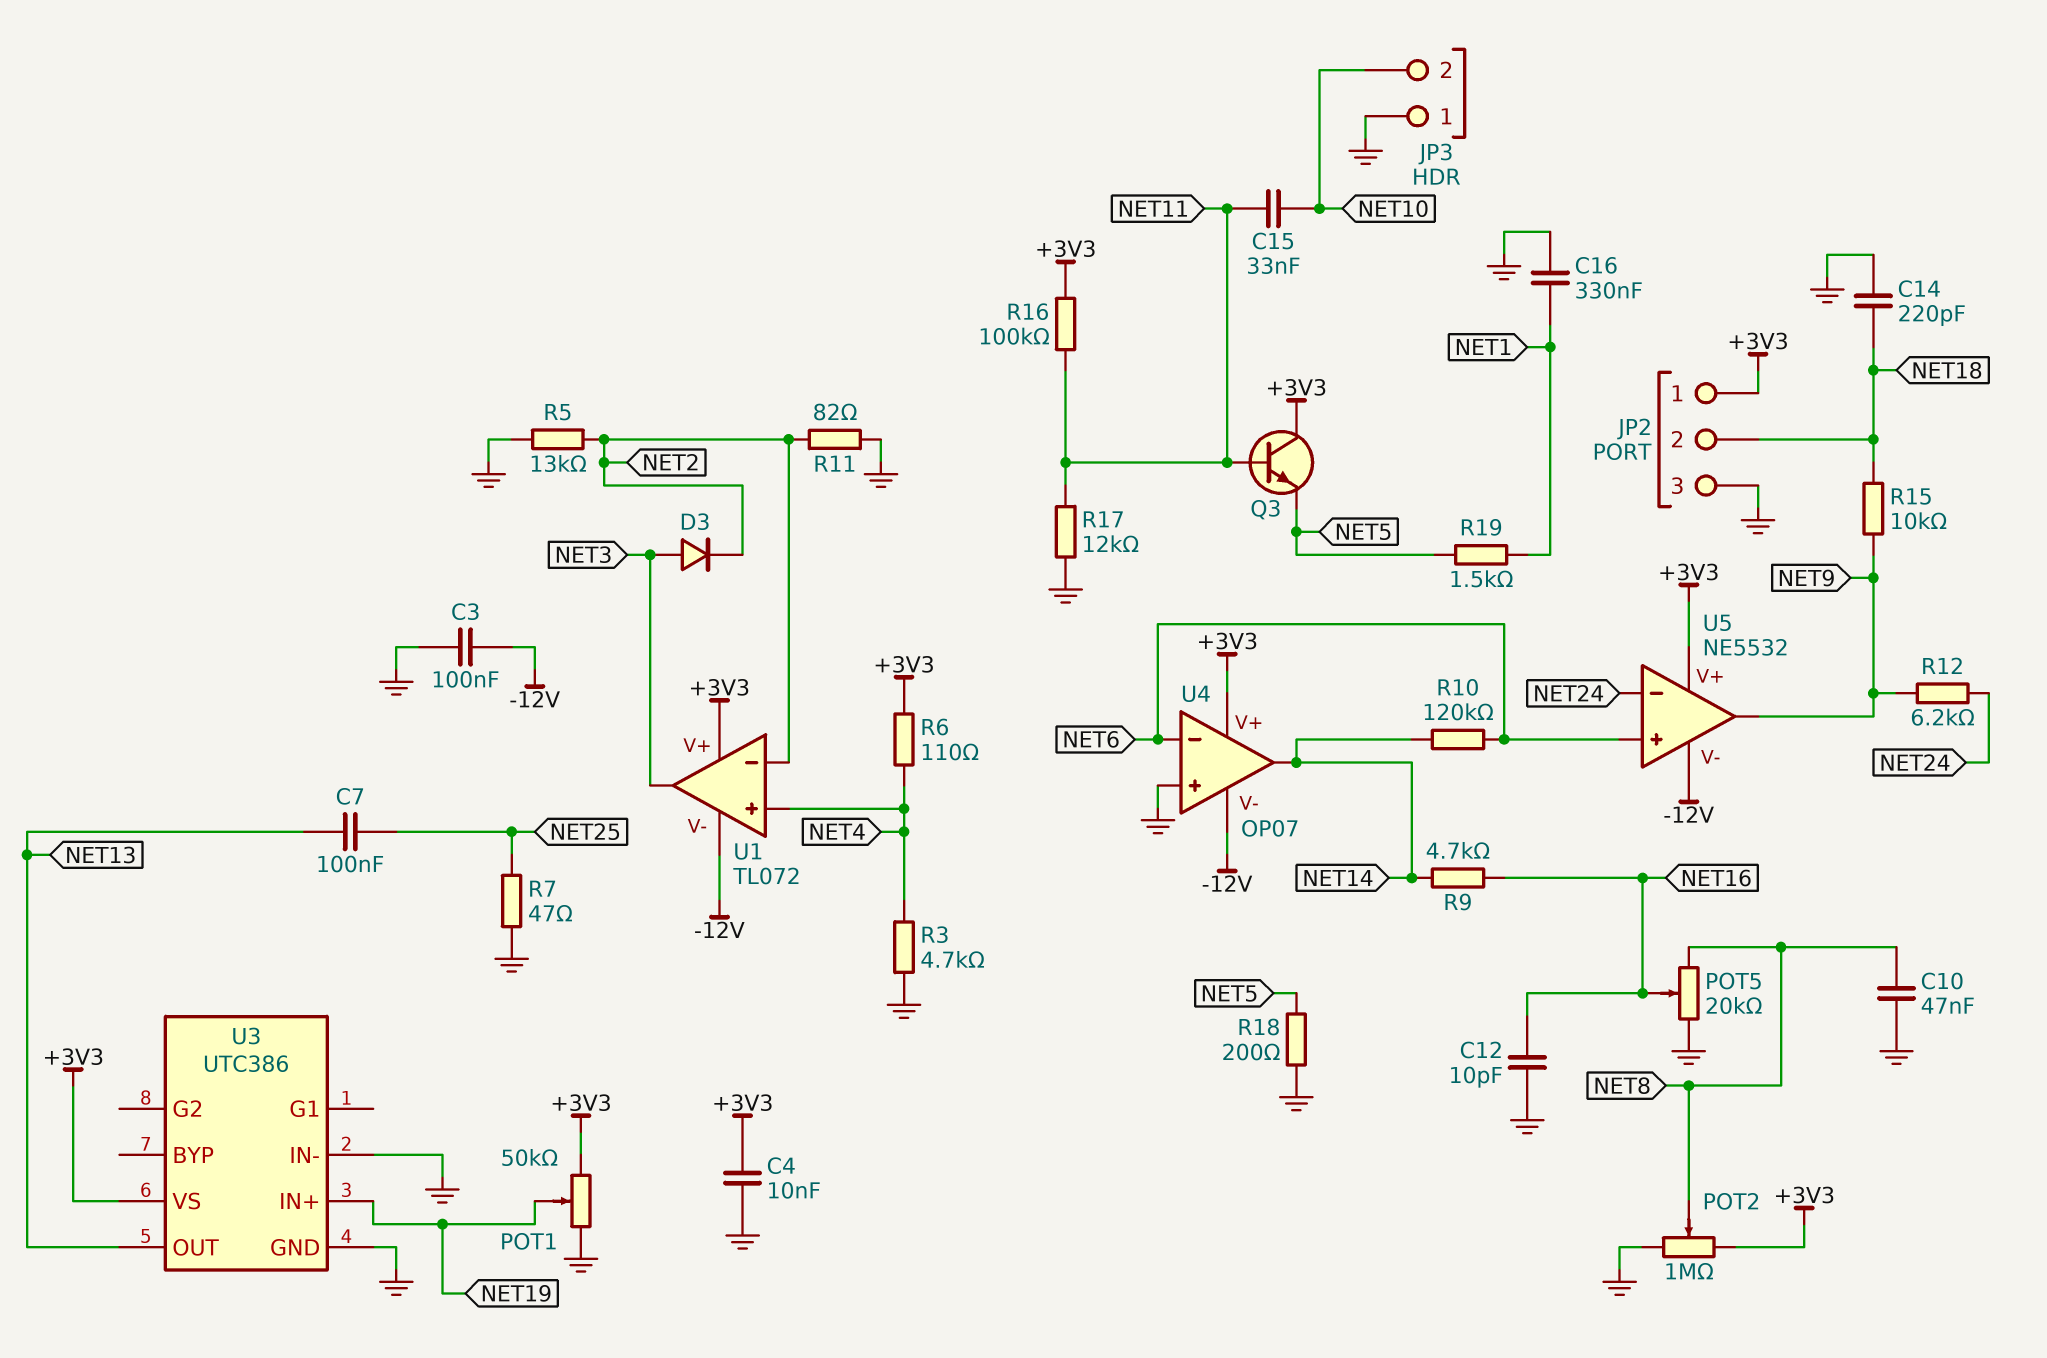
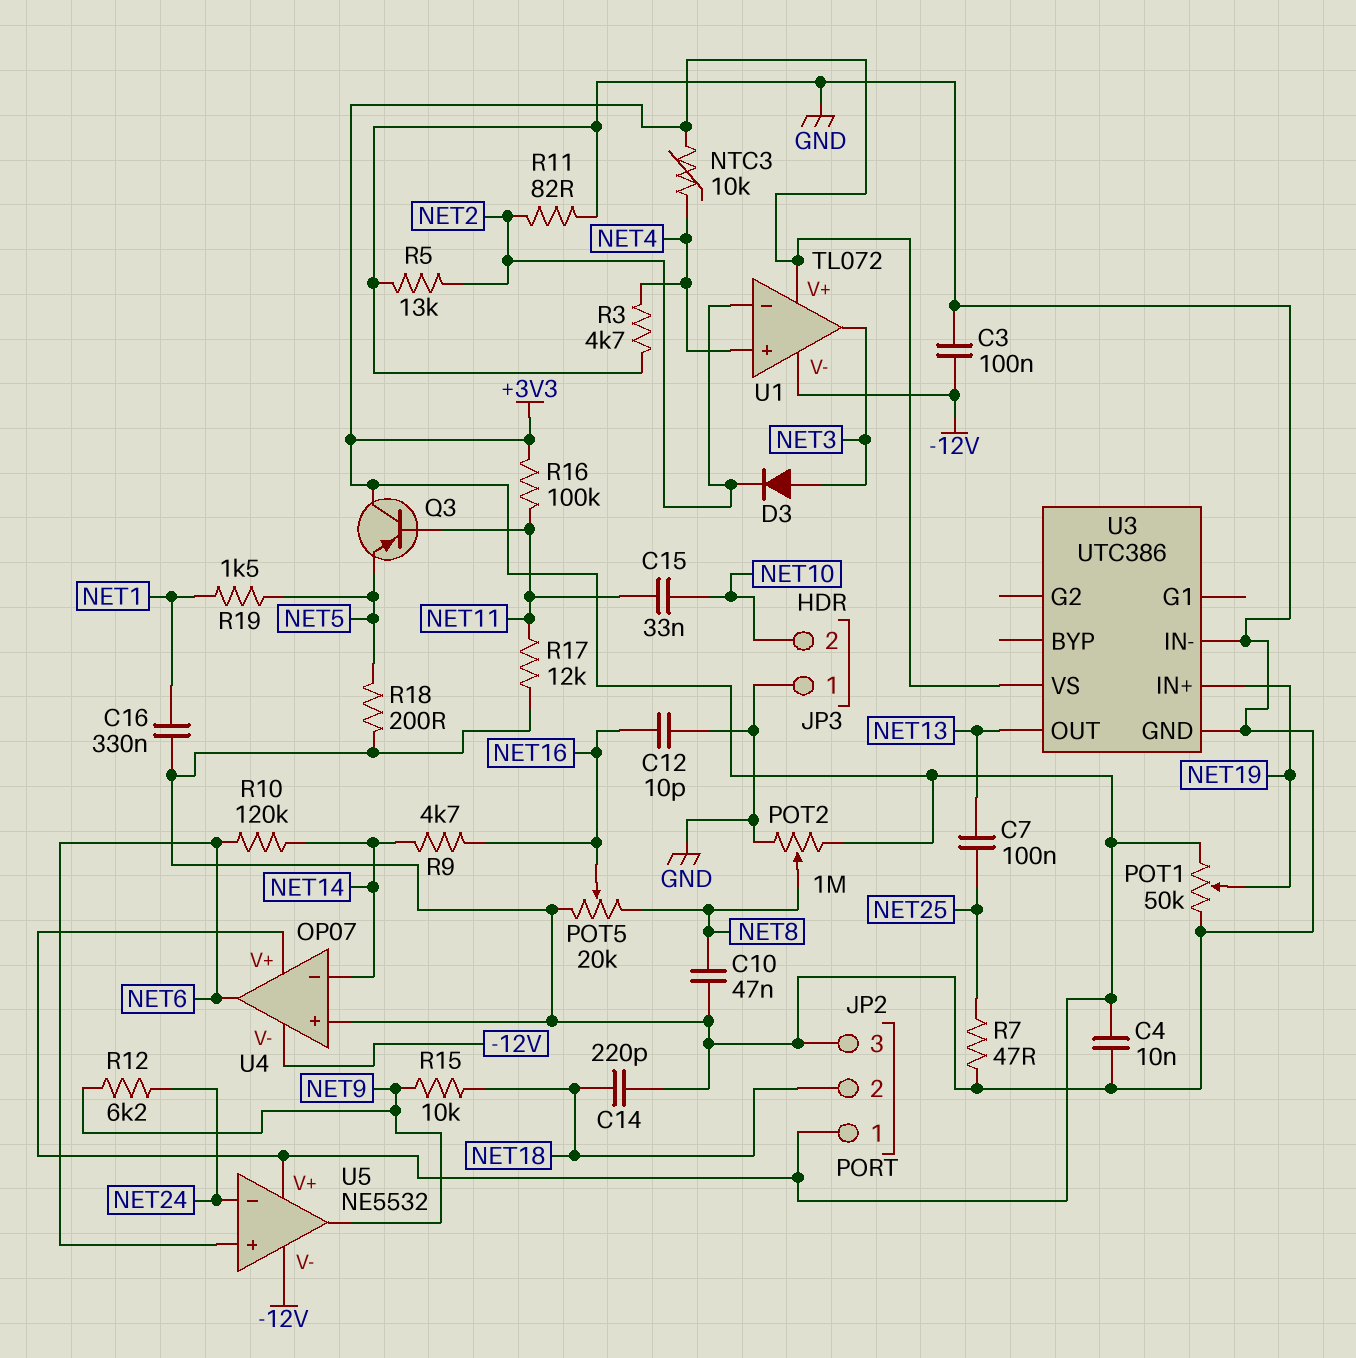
NTC3: none -> 10k (+3V3, NET4)
Q3: NPN (B NET11, C +3V3, E NET5) -> PNP (B NET11, C +3V3, E NET5)
R6: 110 (+3V3, NET4) -> none
U4 pin in-: NET6 -> NET14
U4 pin out: NET14 -> NET6

